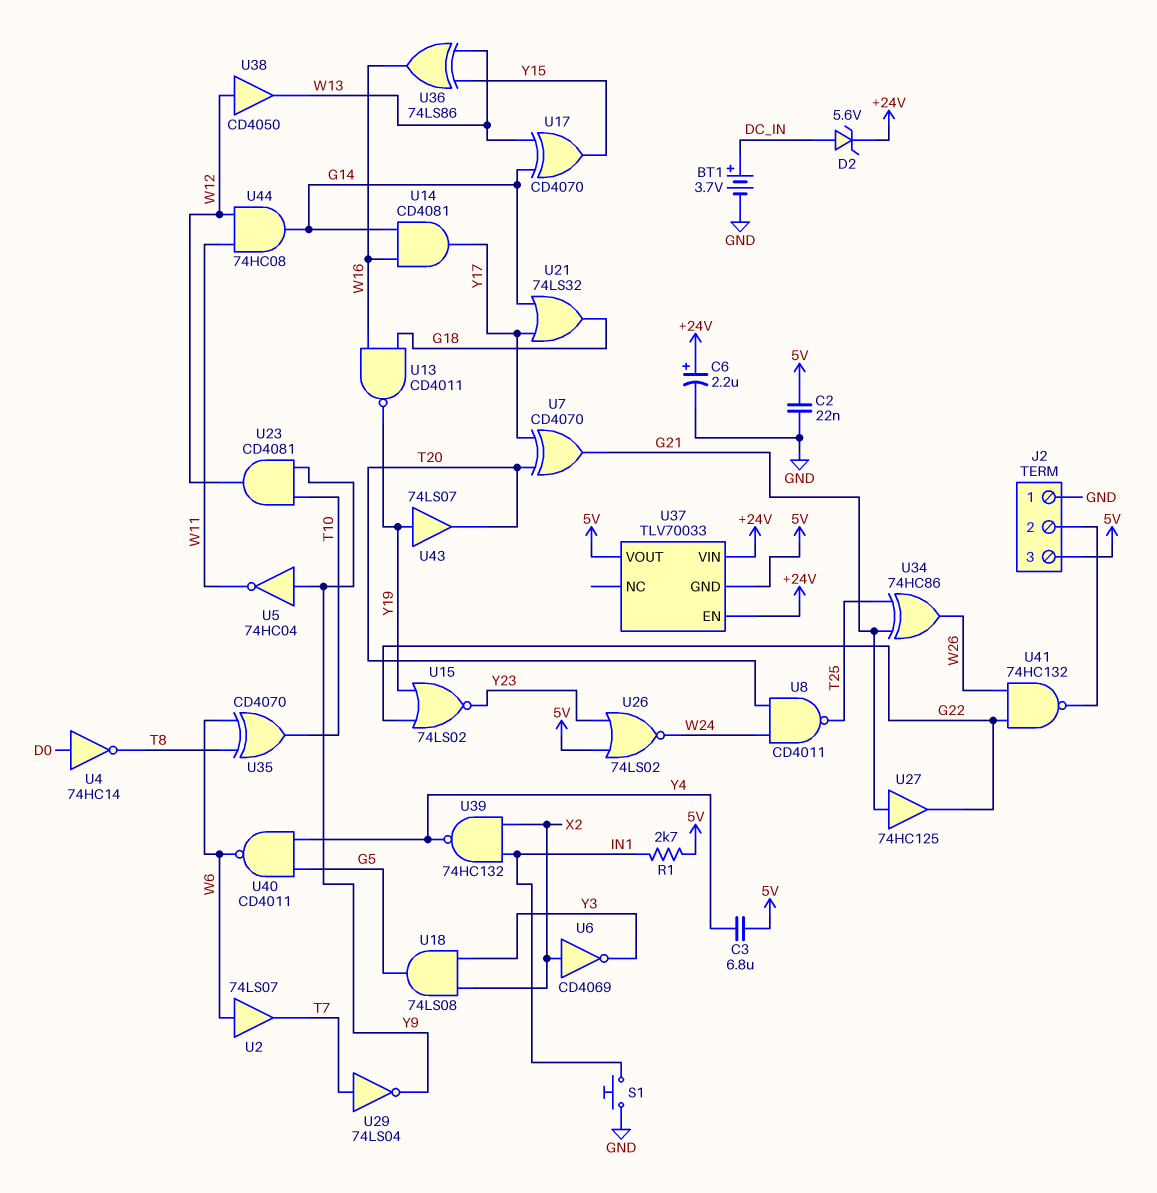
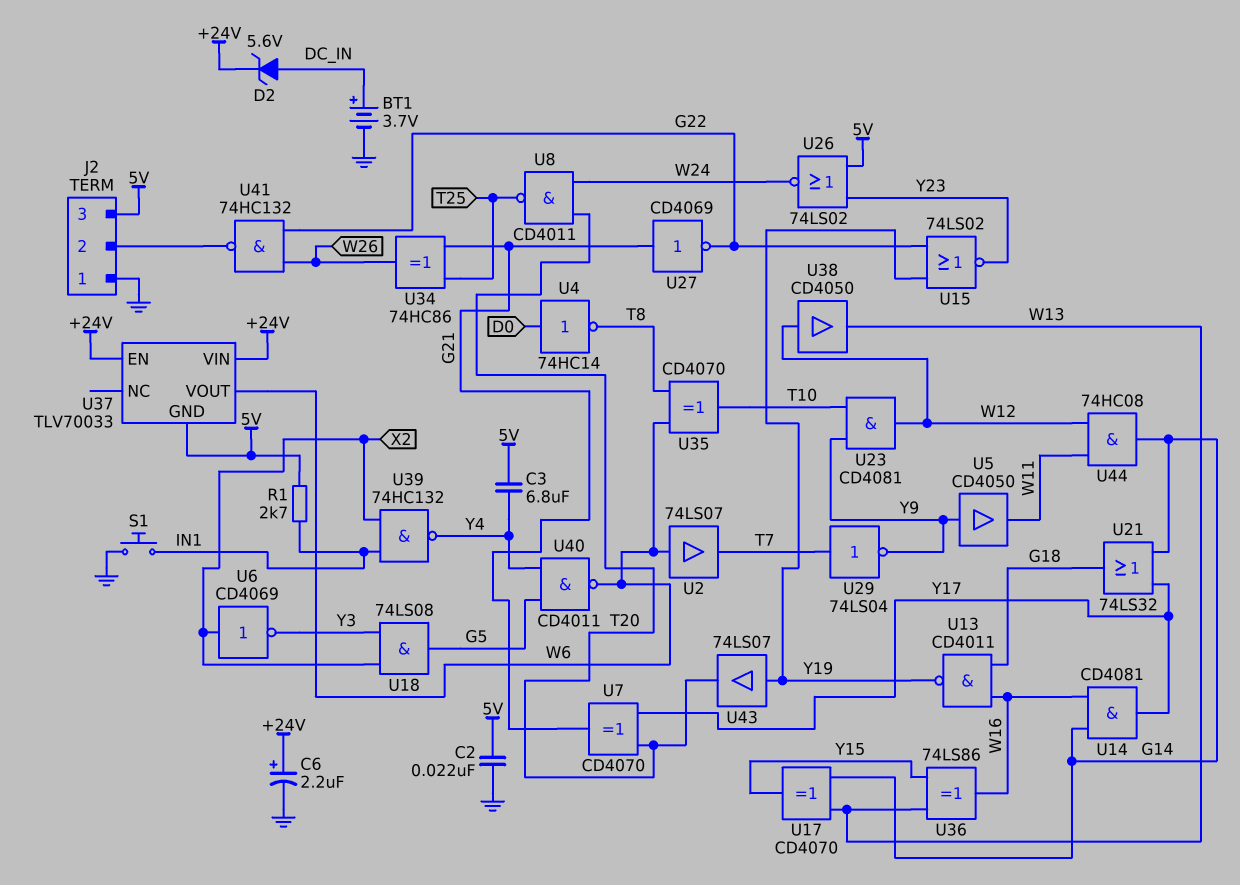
U5: NOT 74HC04 (in Y9, out W11) -> buffer CD4050 (in Y9, out W11)
U27: buffer 74HC125 (in G21, out G22) -> NOT CD4069 (in G21, out G22)
U37 pin VOUT: 5V -> W6

